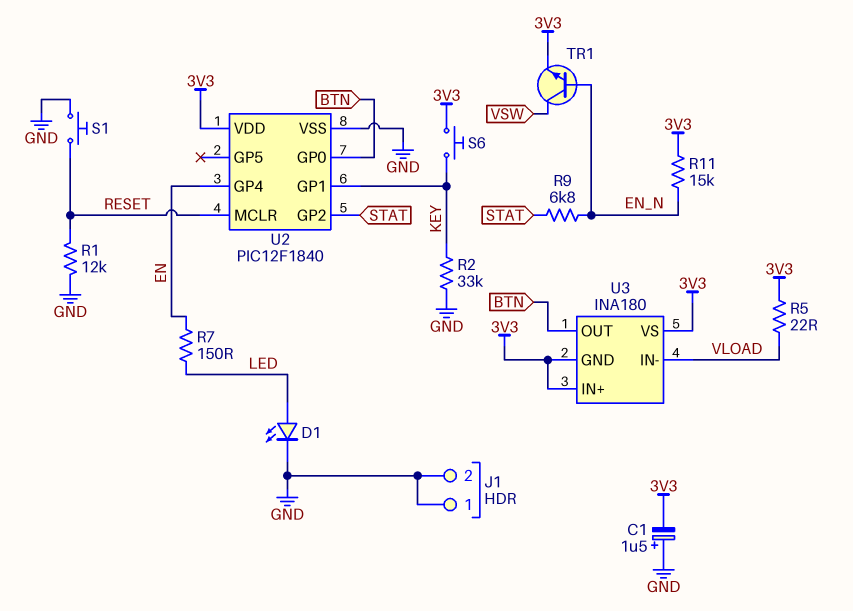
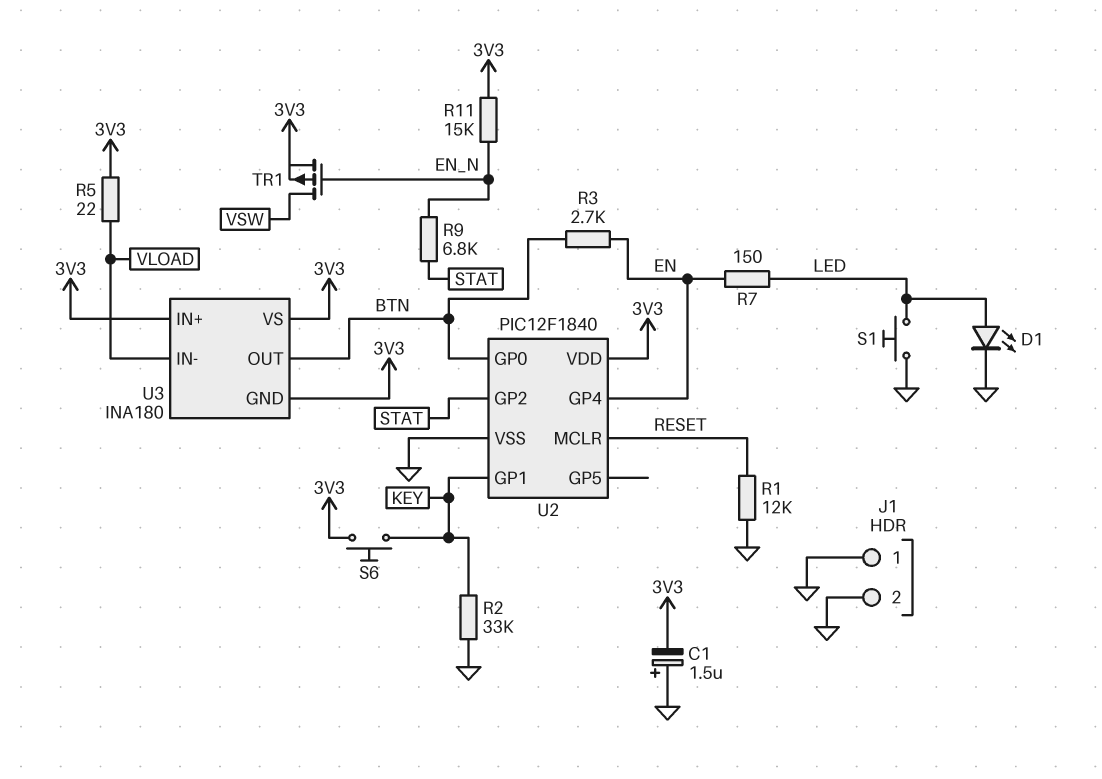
R3: none -> 2.7k (BTN, EN)
S1: button (GND, RESET) -> button (GND, LED)
TR1: NPN (B EN_N, C VSW, E 3V3) -> PMOS (G EN_N, D VSW, S 3V3)

